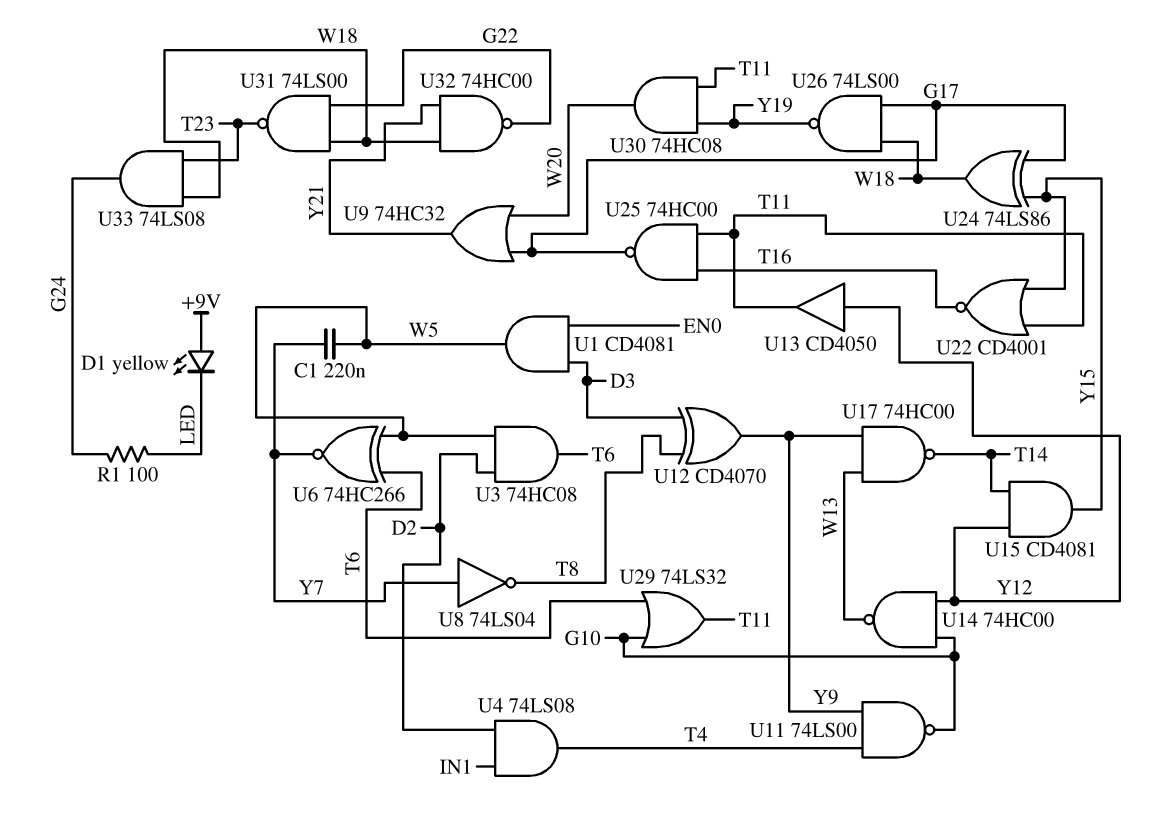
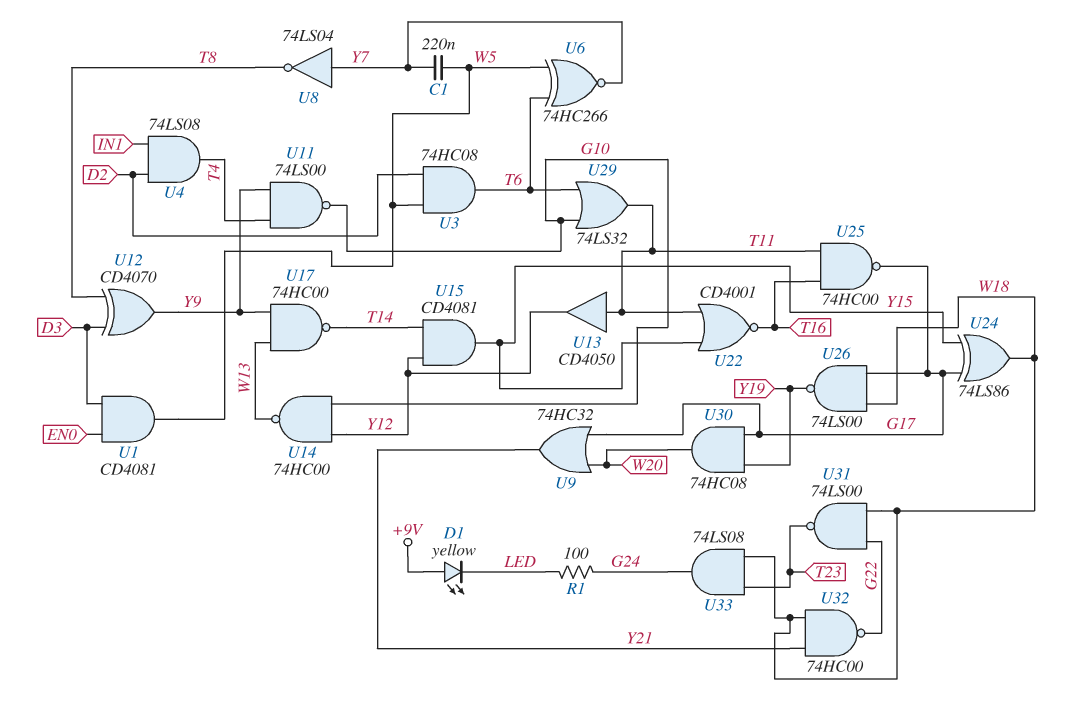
U13: buffer CD4050 (in Y12, out T11) -> buffer CD4050 (in T11, out Y12)
U30: AND 74HC08 (in T11, in Y19, out W20) -> AND 74HC08 (in G17, in Y19, out W20)

